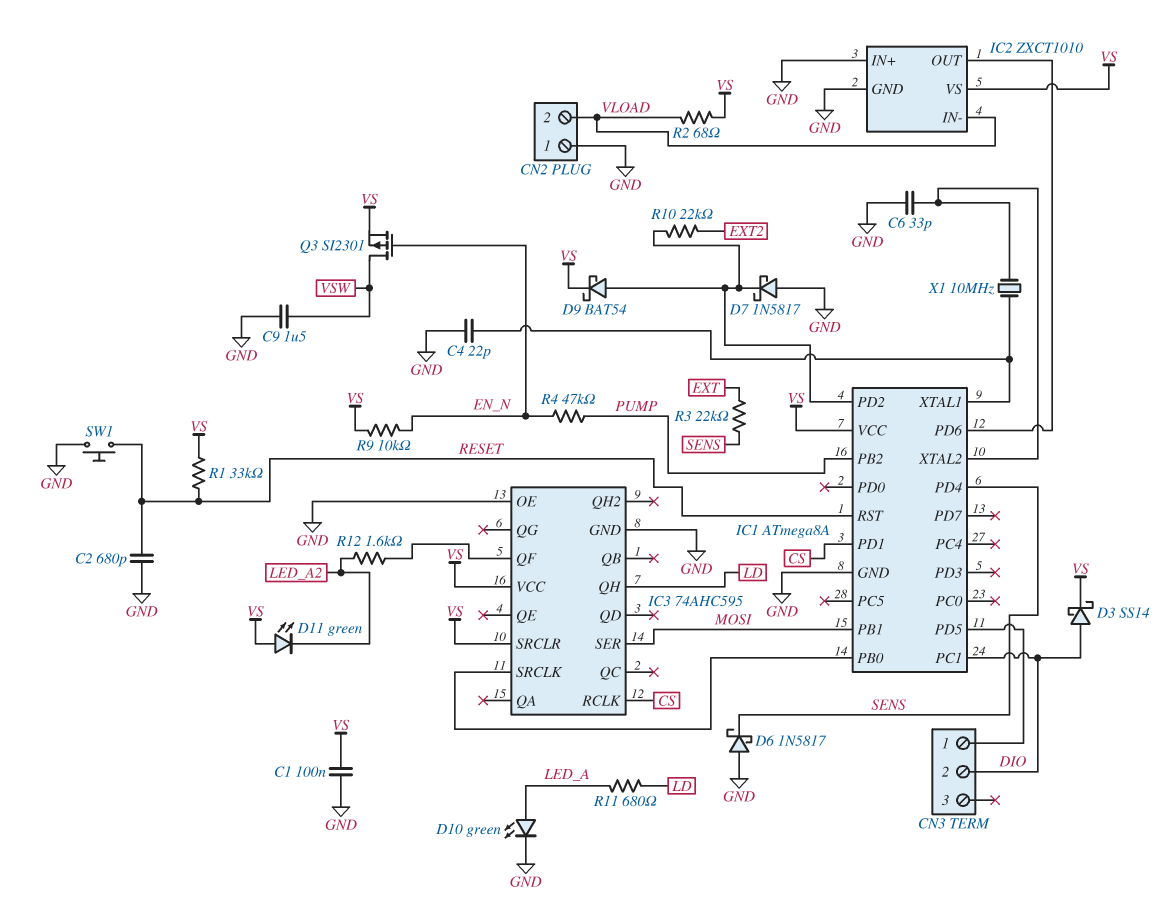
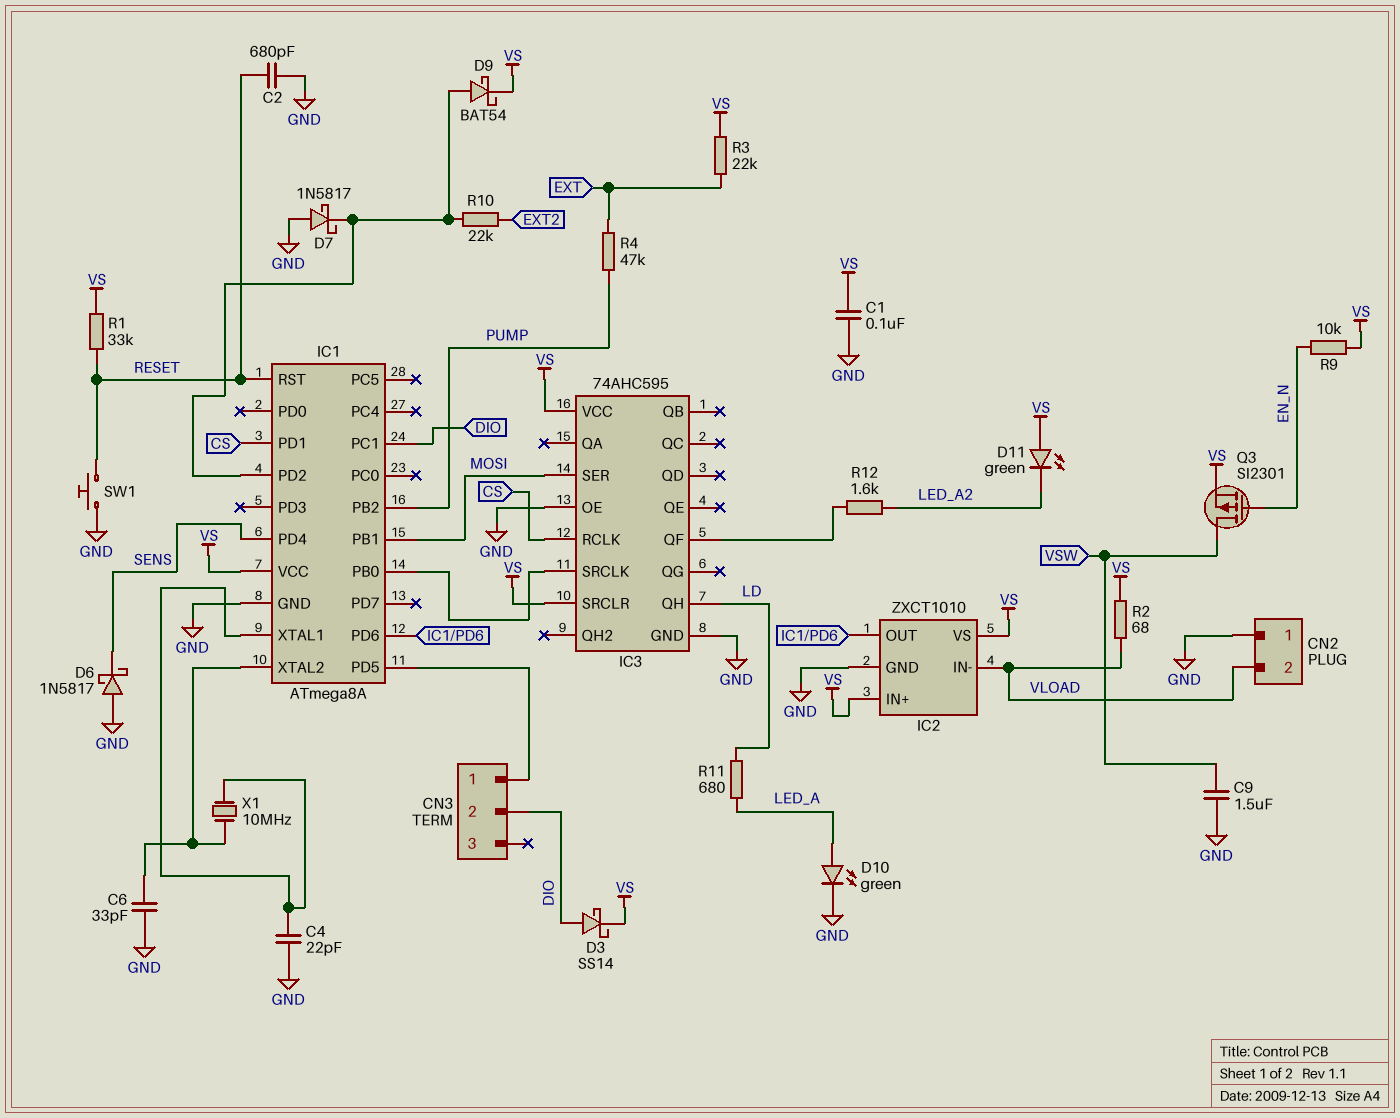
IC2 pin IN+: GND -> VS
R3: 22k (EXT, SENS) -> 22k (EXT, VS)
R4: 47k (EN_N, PUMP) -> 47k (EXT, PUMP)

